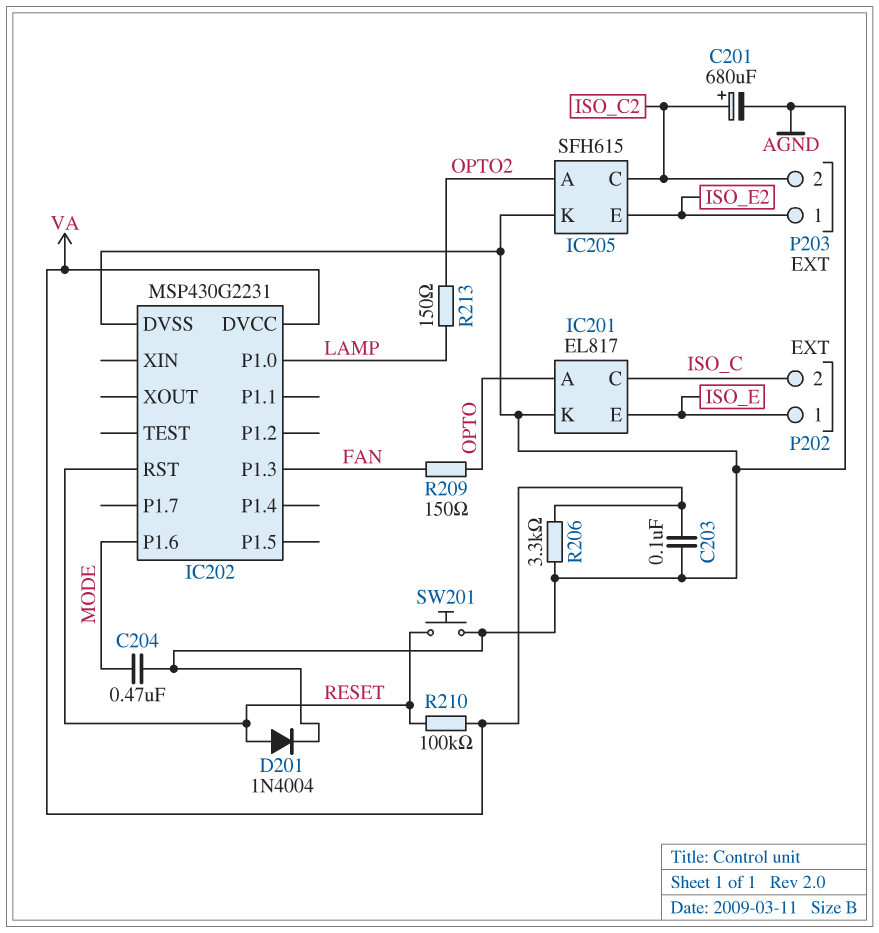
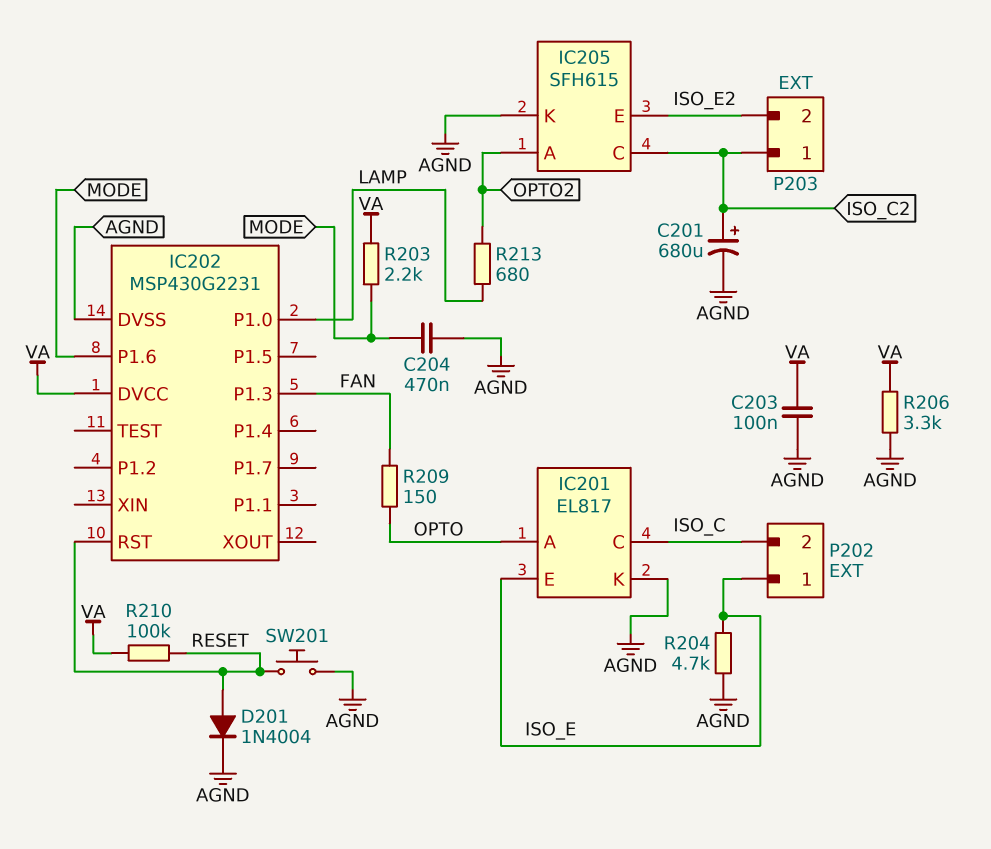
P203 pin 1: ISO_E2 -> ISO_C2
P203 pin 2: ISO_C2 -> ISO_E2
R203: none -> 2.2k (MODE, VA)
R204: none -> 4.7k (AGND, ISO_E)
R213: 150 (LAMP, OPTO2) -> 680 (LAMP, OPTO2)

